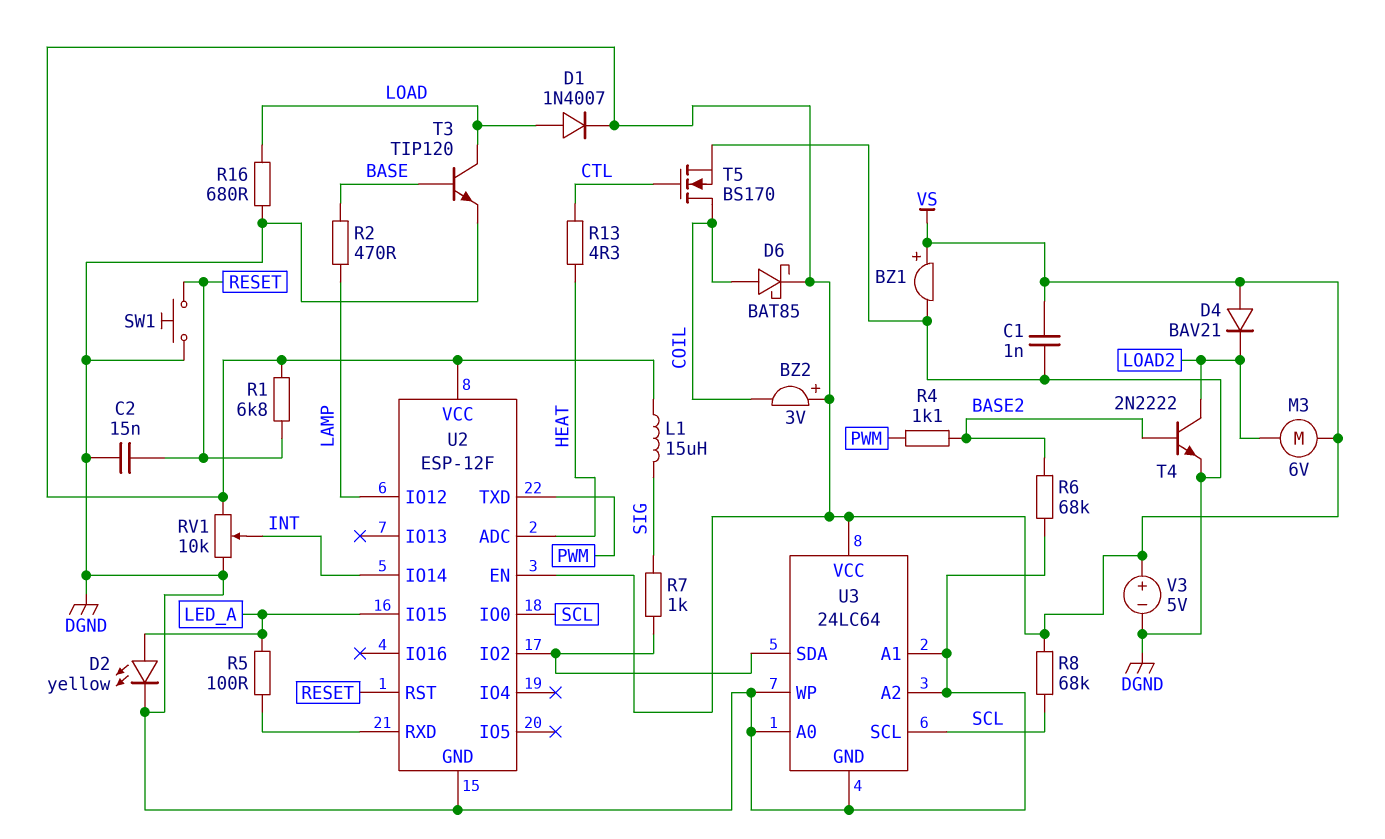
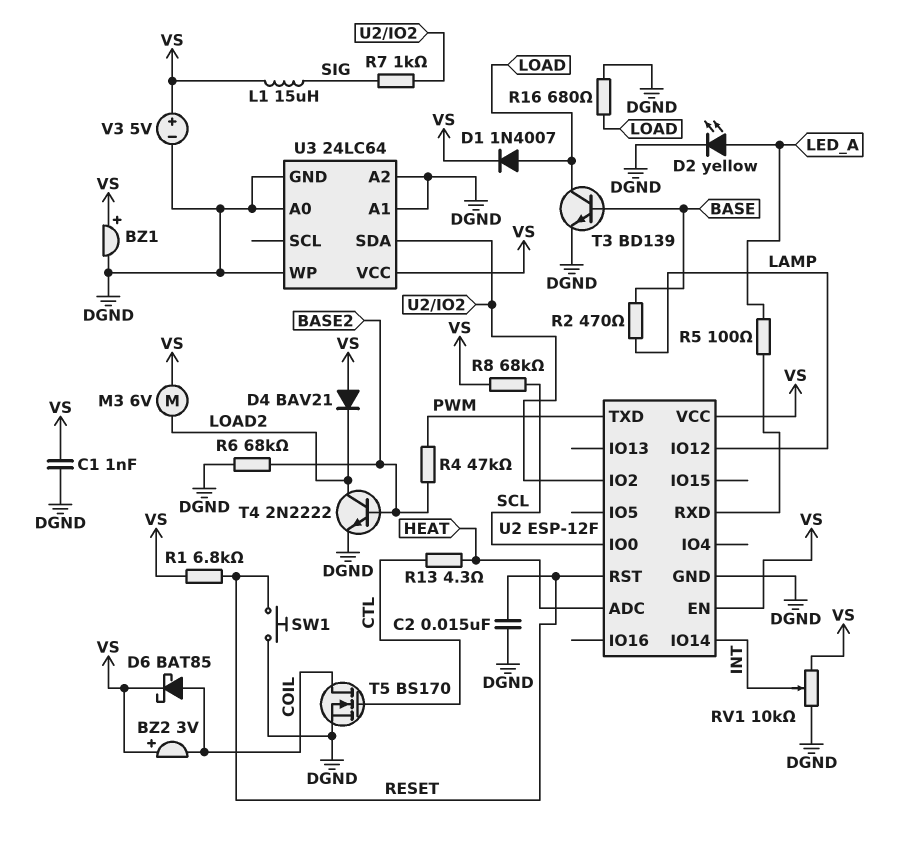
R4: 1.1k (BASE2, PWM) -> 47k (BASE2, PWM)
T3: NPN TIP120 (B BASE, C LOAD, E DGND) -> NPN BD139 (B BASE, C LOAD, E DGND)
U2 pin IO15: LED_A -> none
U3 pin SCL: SCL -> none

